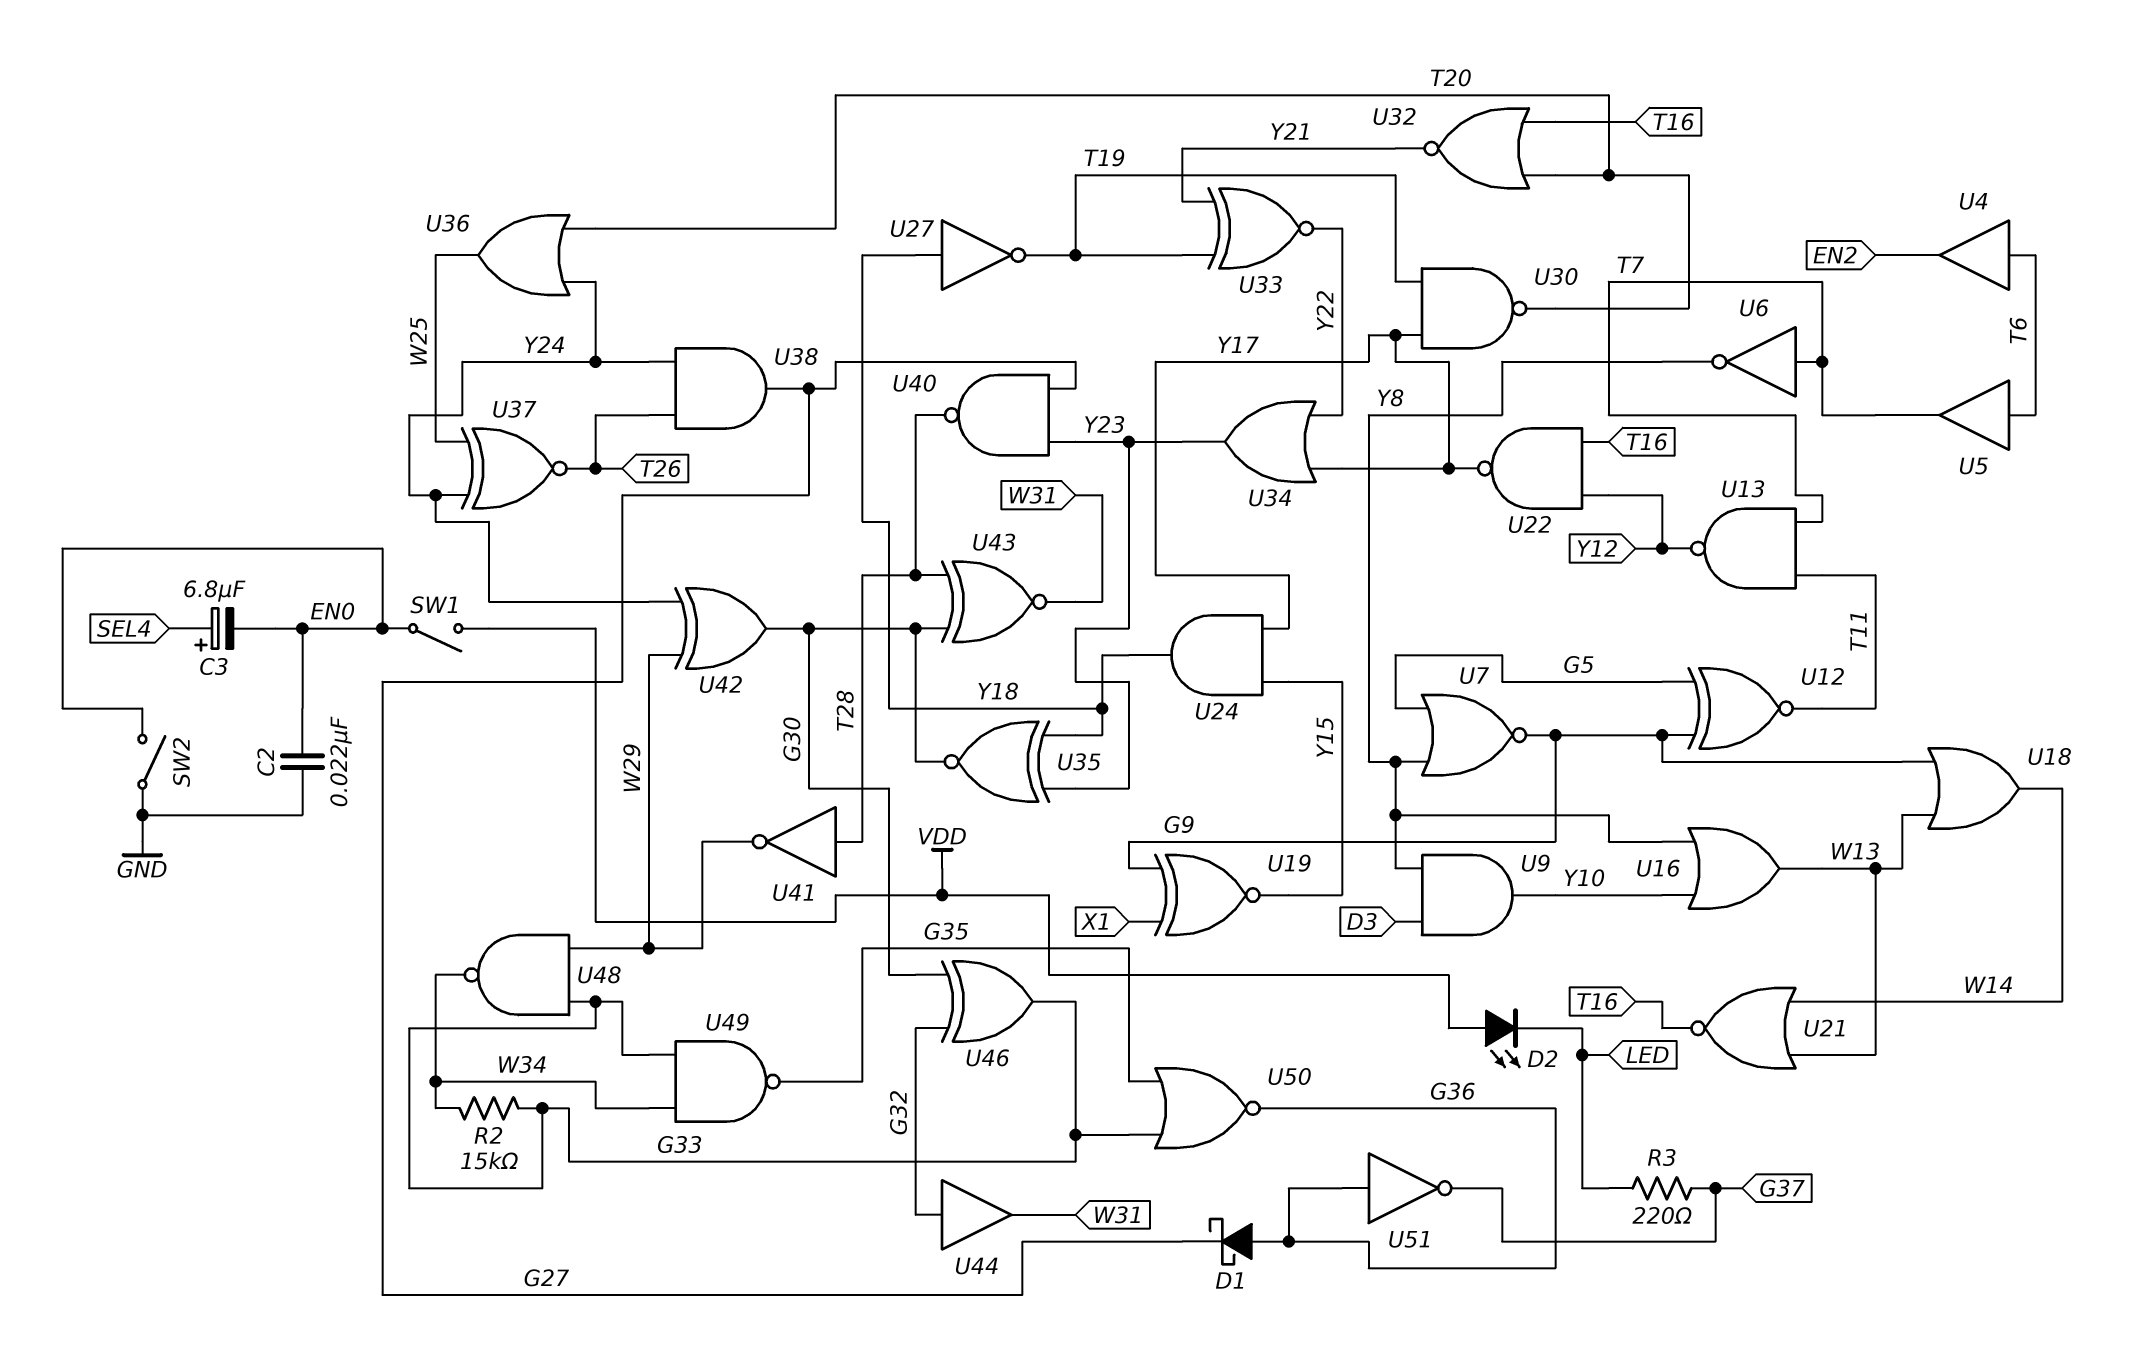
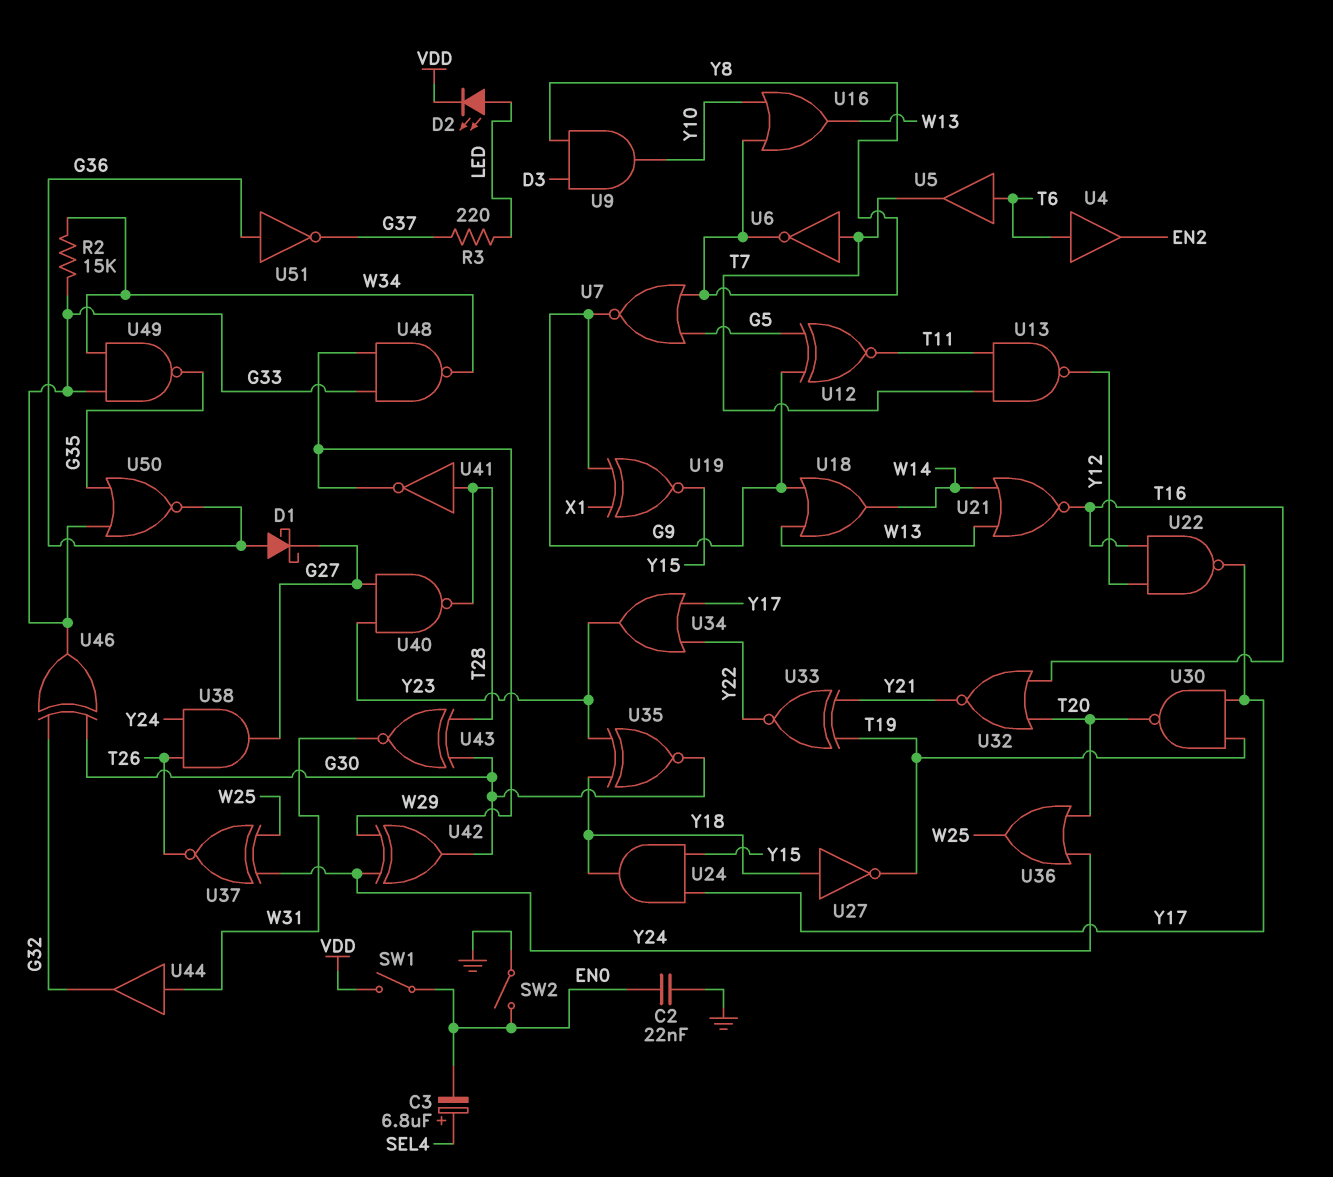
D2: LED (A VDD, K LED) -> LED (A LED, K VDD)
U44: buffer (in G32, out W31) -> buffer (in W31, out G32)

